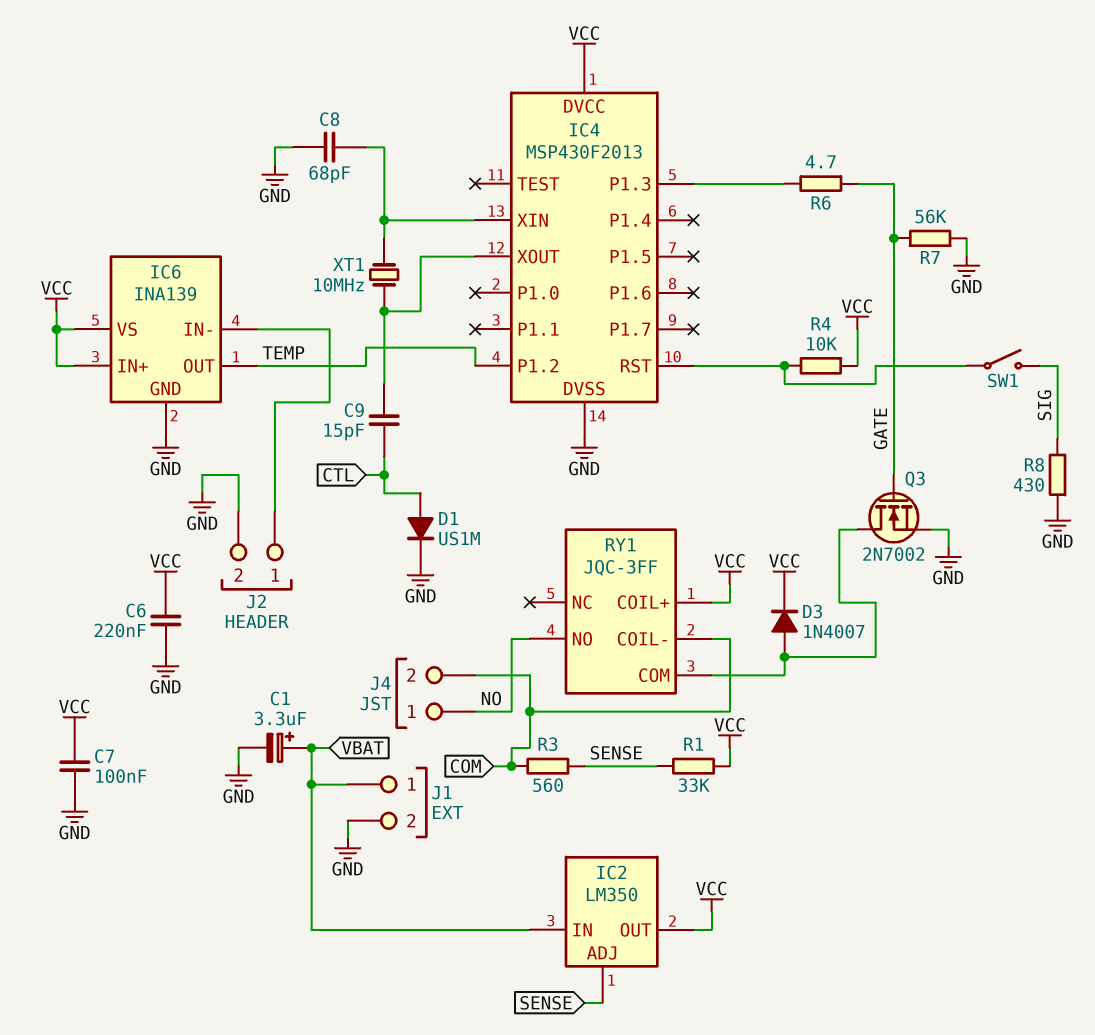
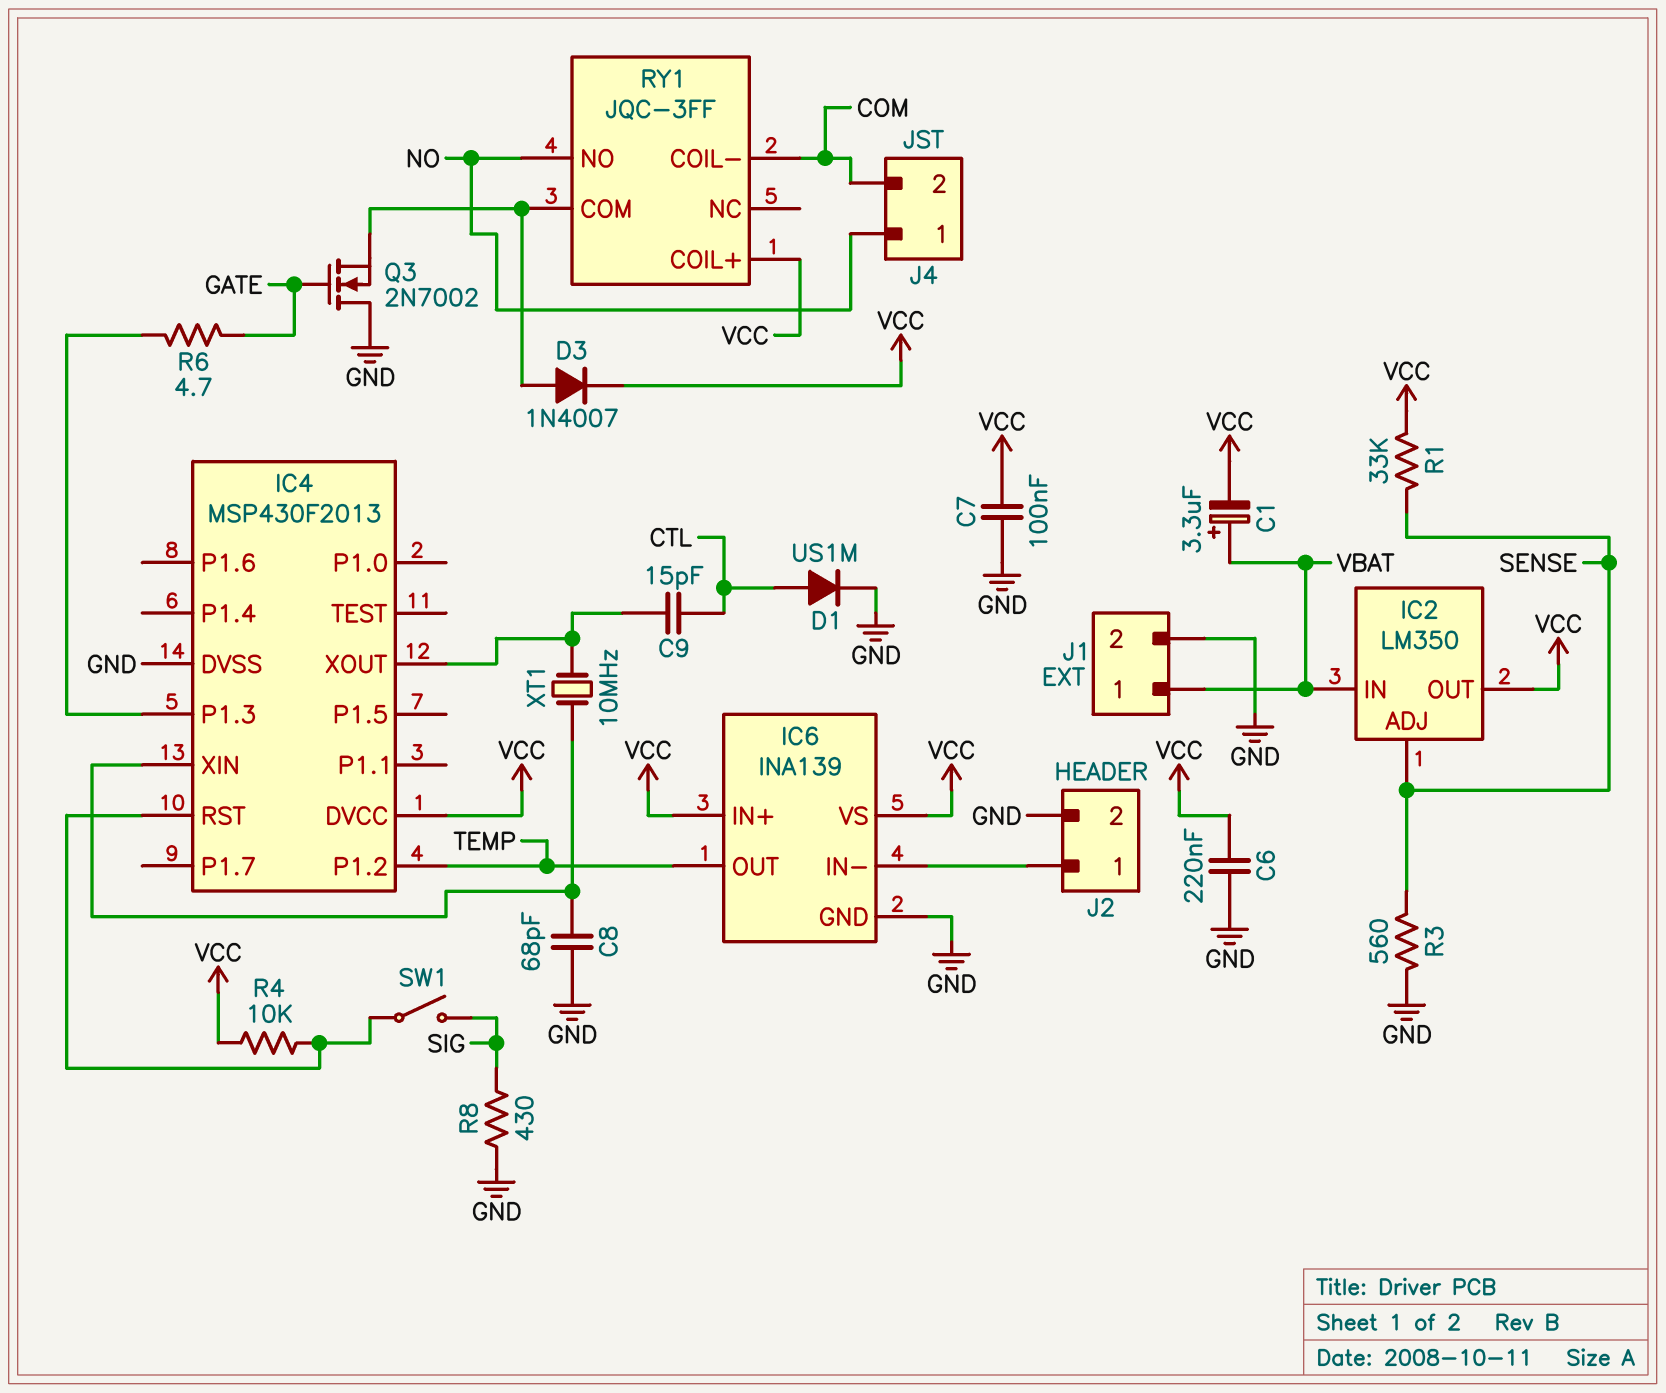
C1: 3.3uF (plus VBAT, minus GND) -> 3.3uF (plus VBAT, minus VCC)
Q3: NMOS 2N7002 (G GATE, D RY1/COM, S GND) -> NMOS 2N7002 (G GATE, D GND, S RY1/COM)
R3: 560 (COM, SENSE) -> 560 (GND, SENSE)
R7: 56k (GATE, GND) -> none

